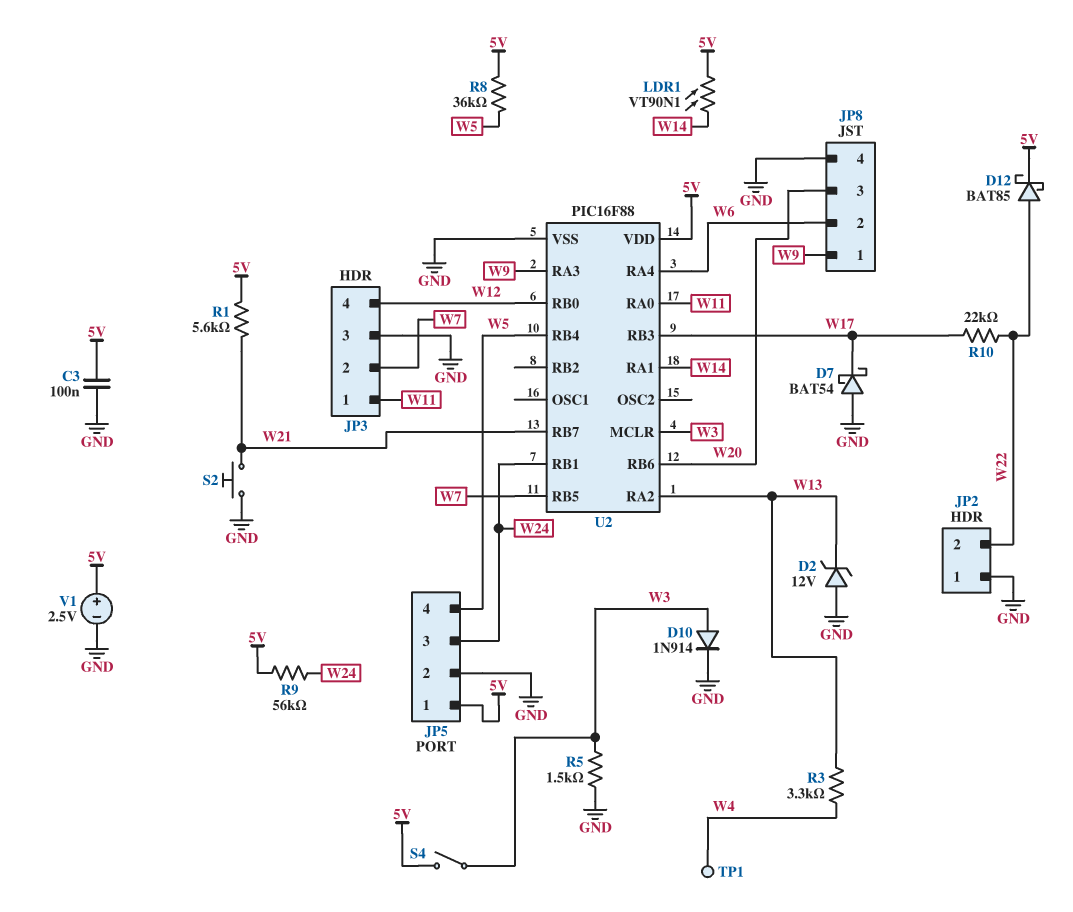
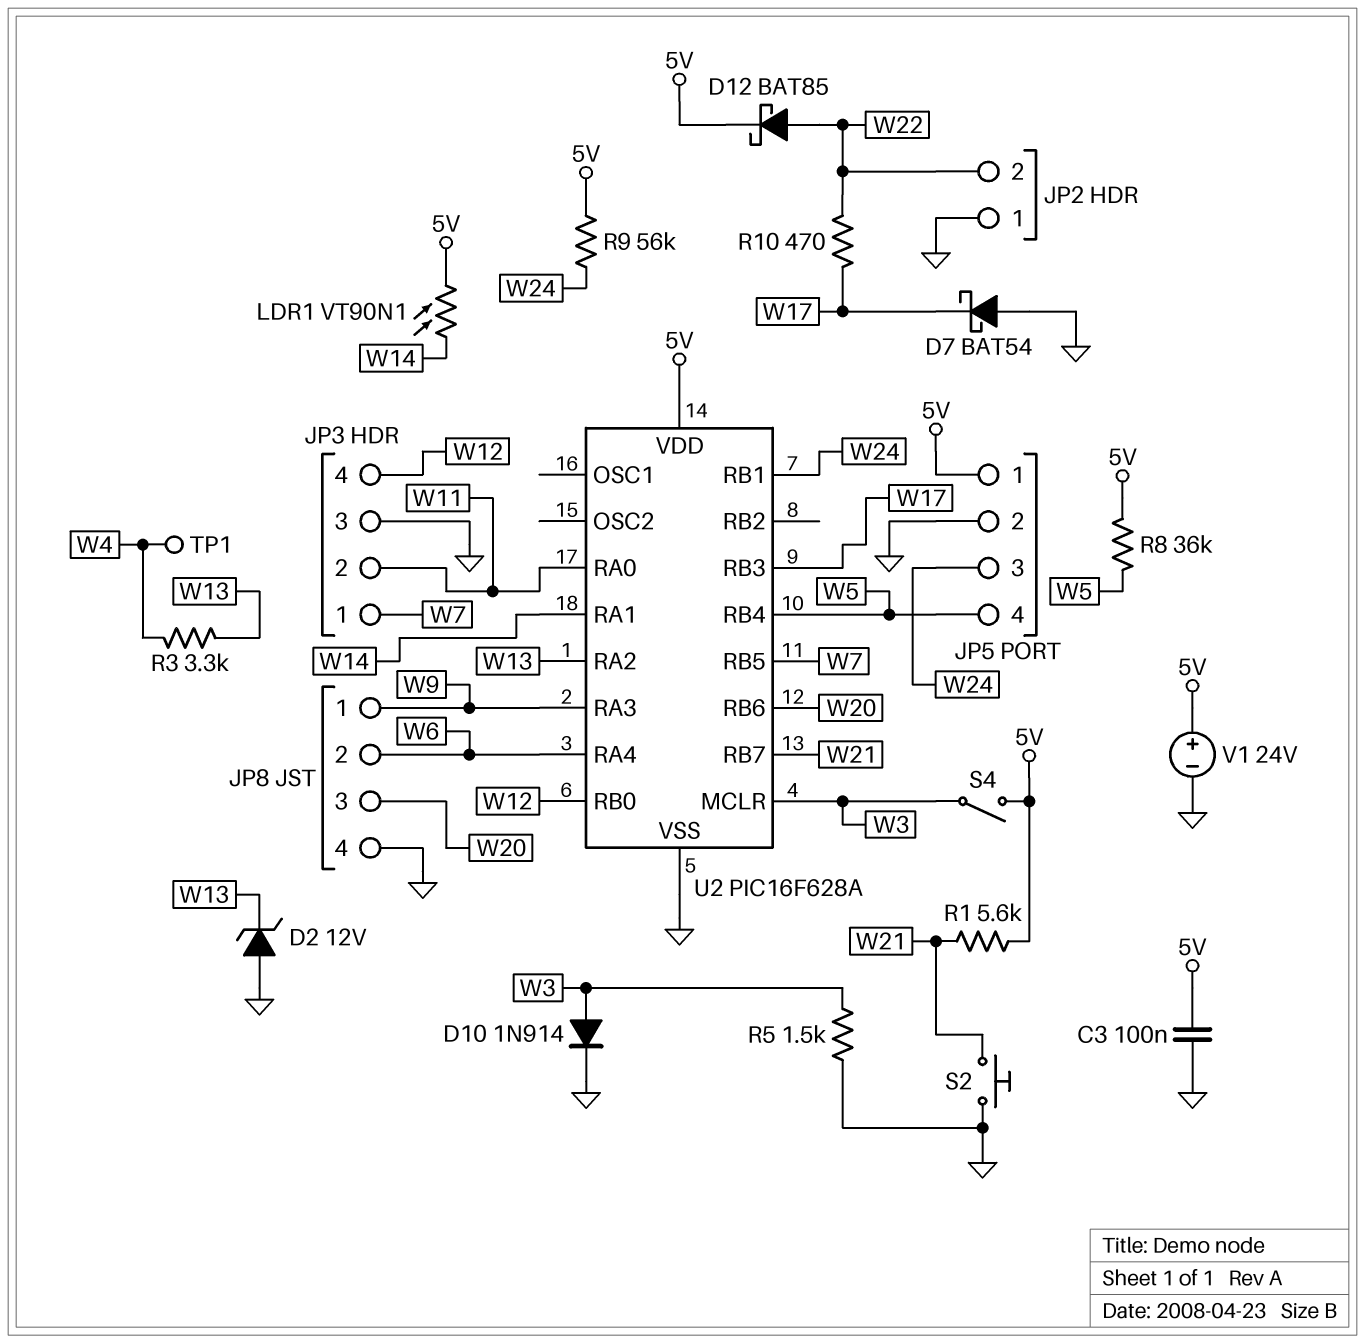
JP3 pin 1: W11 -> W7
JP3 pin 2: W7 -> W11
R10: 22k (W17, W22) -> 470 (W17, W22)
U2: PIC16F88 -> PIC16F628A
V1: 2.5V (plus 5V, minus GND) -> 24V (plus 5V, minus GND)

